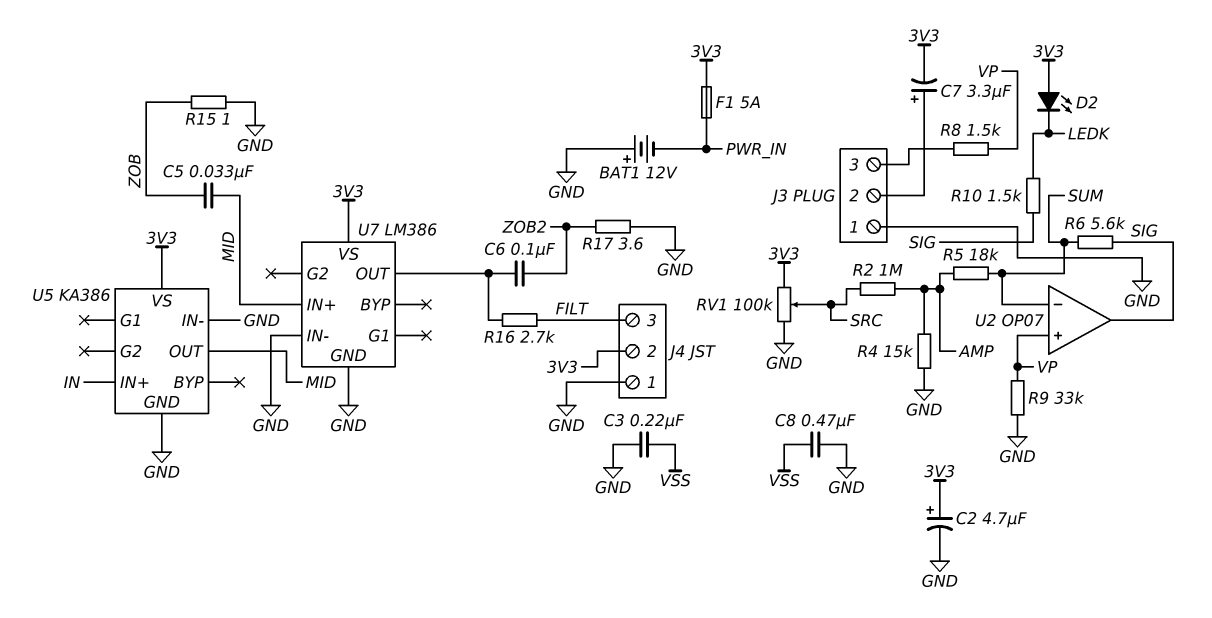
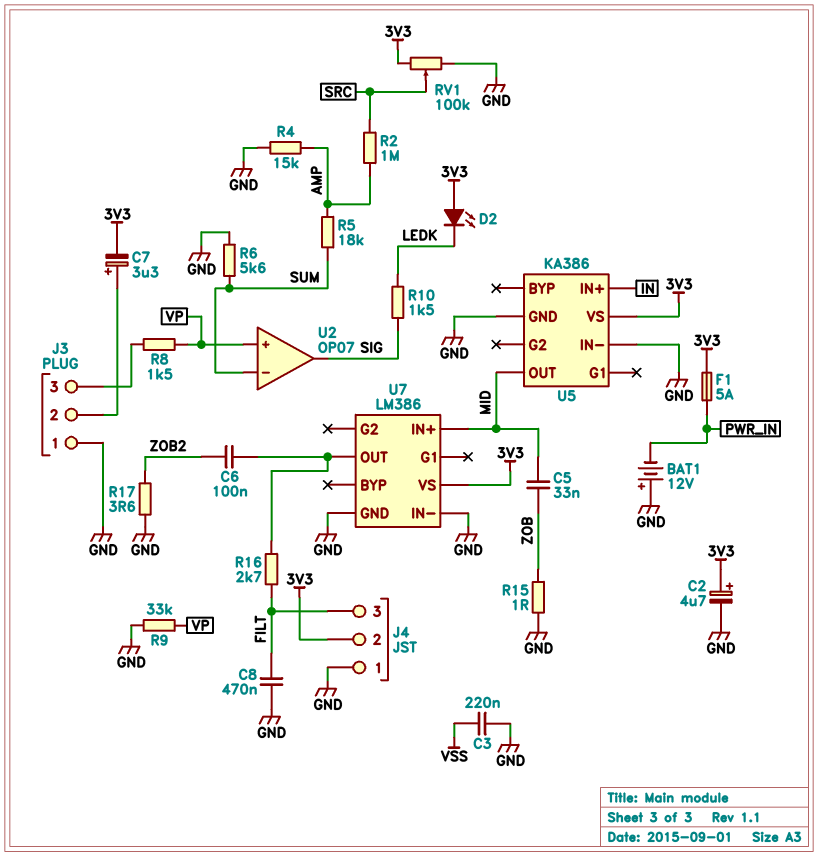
C8: 470nF (GND, VSS) -> 470nF (FILT, GND)
R6: 5.6k (SIG, SUM) -> 5.6k (GND, SUM)

